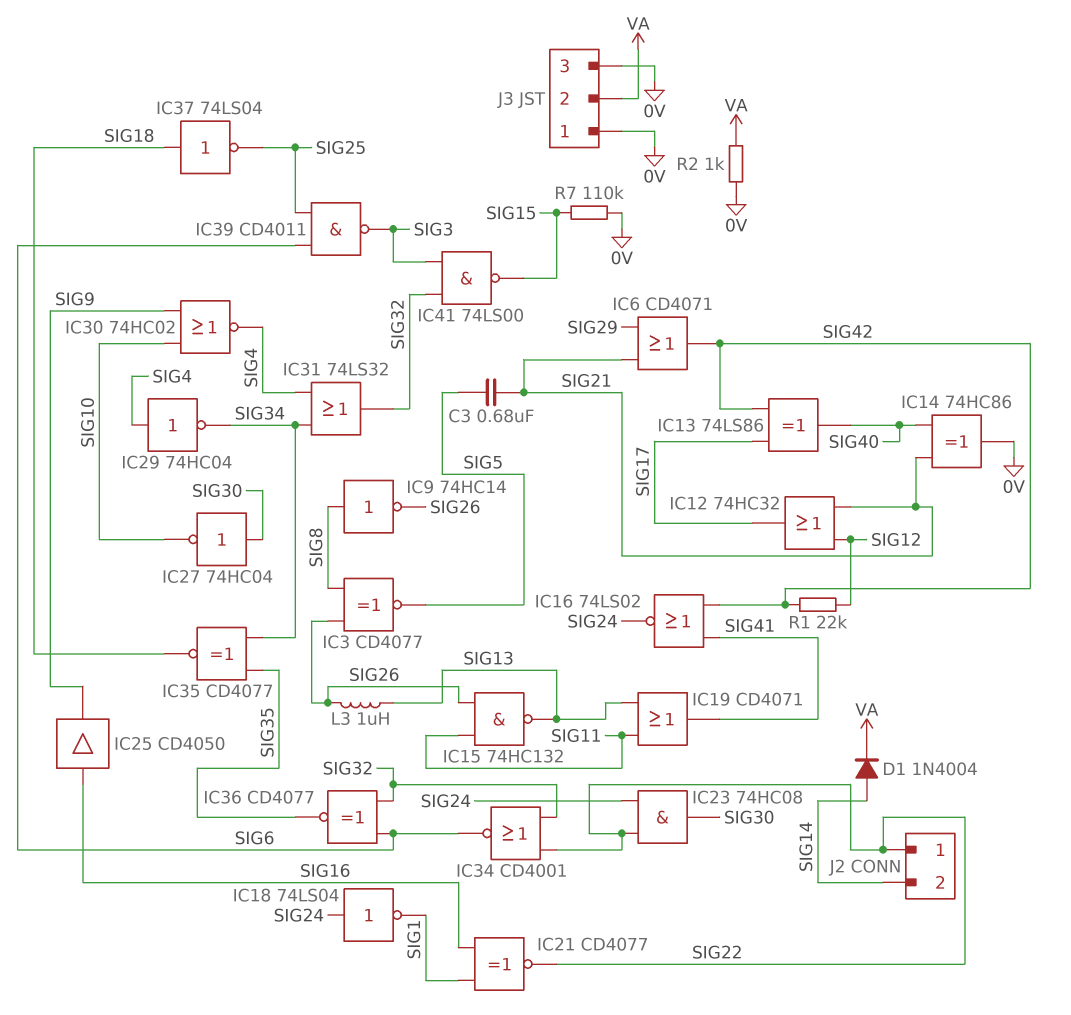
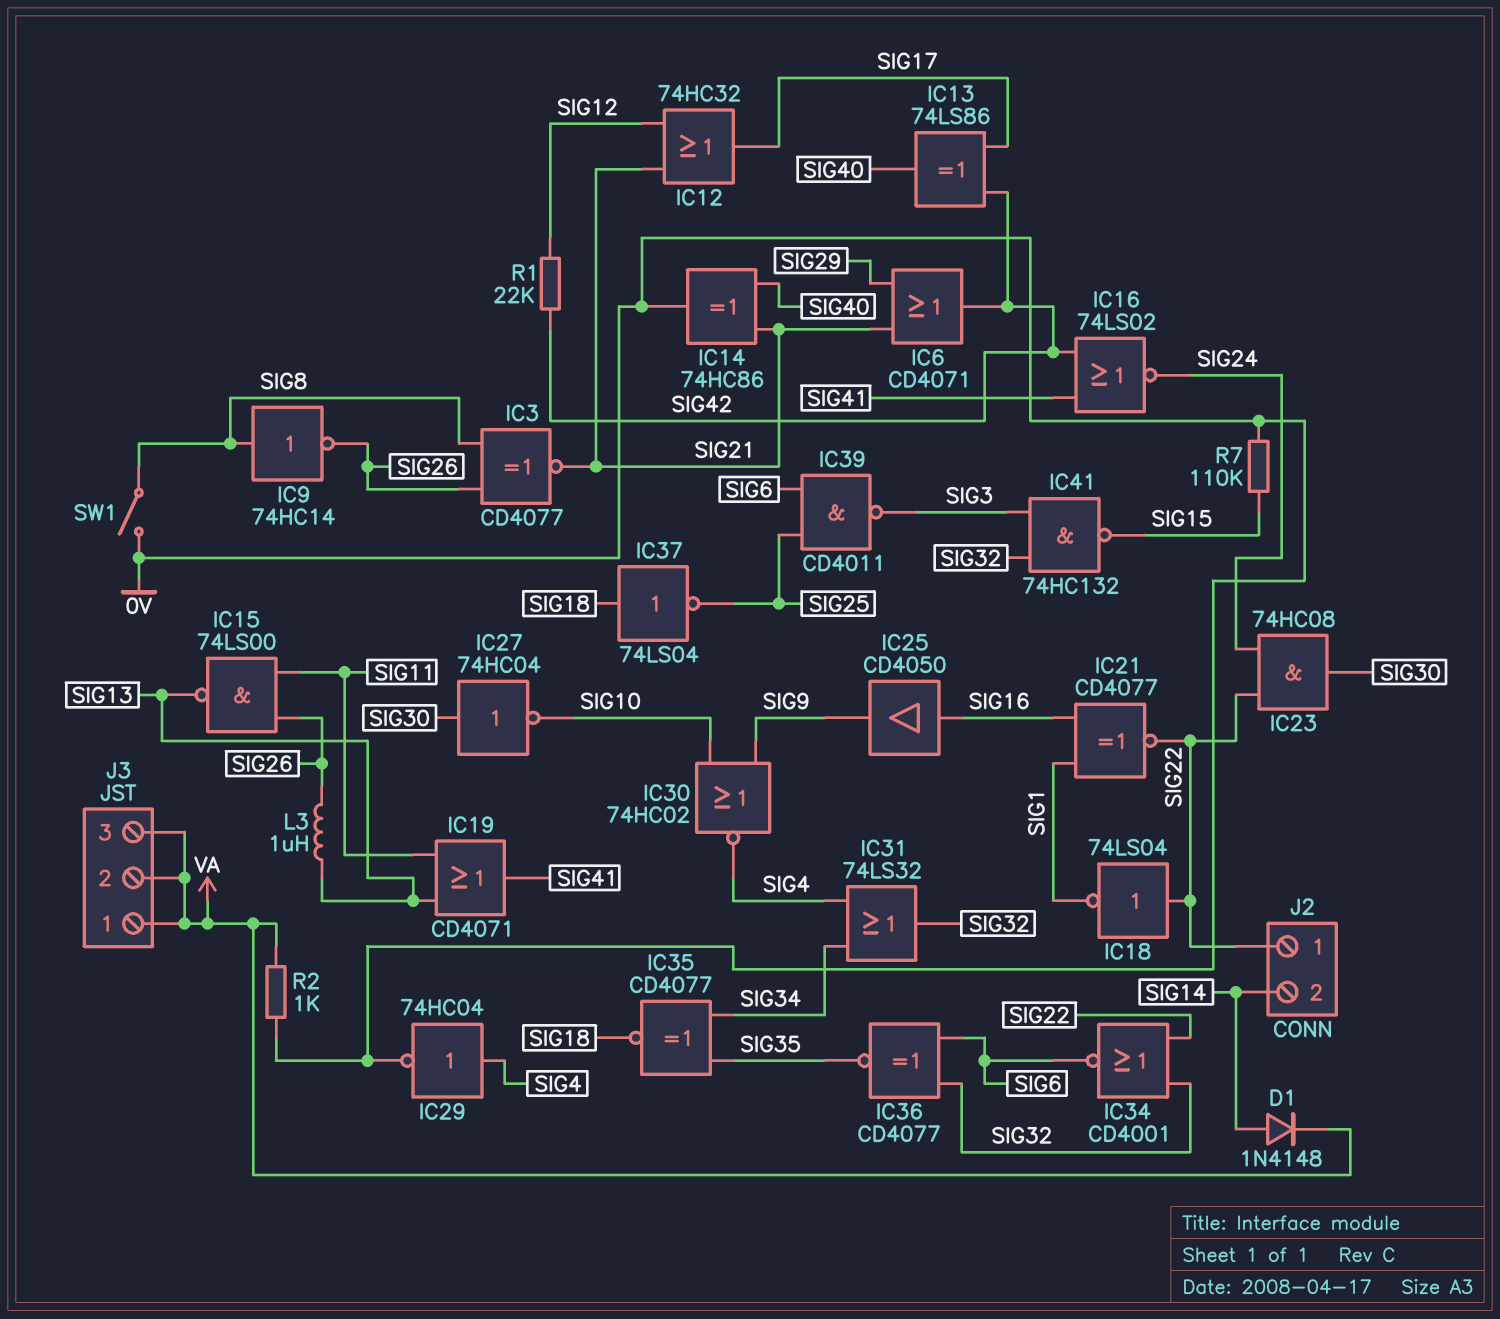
C3: 680nF (SIG5, SIG21) -> none
D1: diode 1N4004 (A SIG14, K VA) -> diode 1N4148 (A SIG14, K VA)
IC3: XNOR CD4077 (in SIG8, in SIG26, out SIG5) -> XNOR CD4077 (in SIG8, in SIG26, out SIG21)
IC15: NAND 74HC132 (in SIG11, in SIG26, out SIG13) -> NAND 74LS00 (in SIG11, in SIG26, out SIG13)
IC18: NOT 74LS04 (in SIG24, out SIG1) -> NOT 74LS04 (in SIG22, out SIG1)
IC29: NOT 74HC04 (in SIG4, out SIG34) -> NOT 74HC04 (in SIG4, out 0V)
IC41: NAND 74LS00 (in SIG3, in SIG32, out SIG15) -> NAND 74HC132 (in SIG3, in SIG32, out SIG15)
J3 pin 1: 0V -> VA
J3 pin 3: 0V -> VA
SW1: none -> switch (0V, SIG8)

